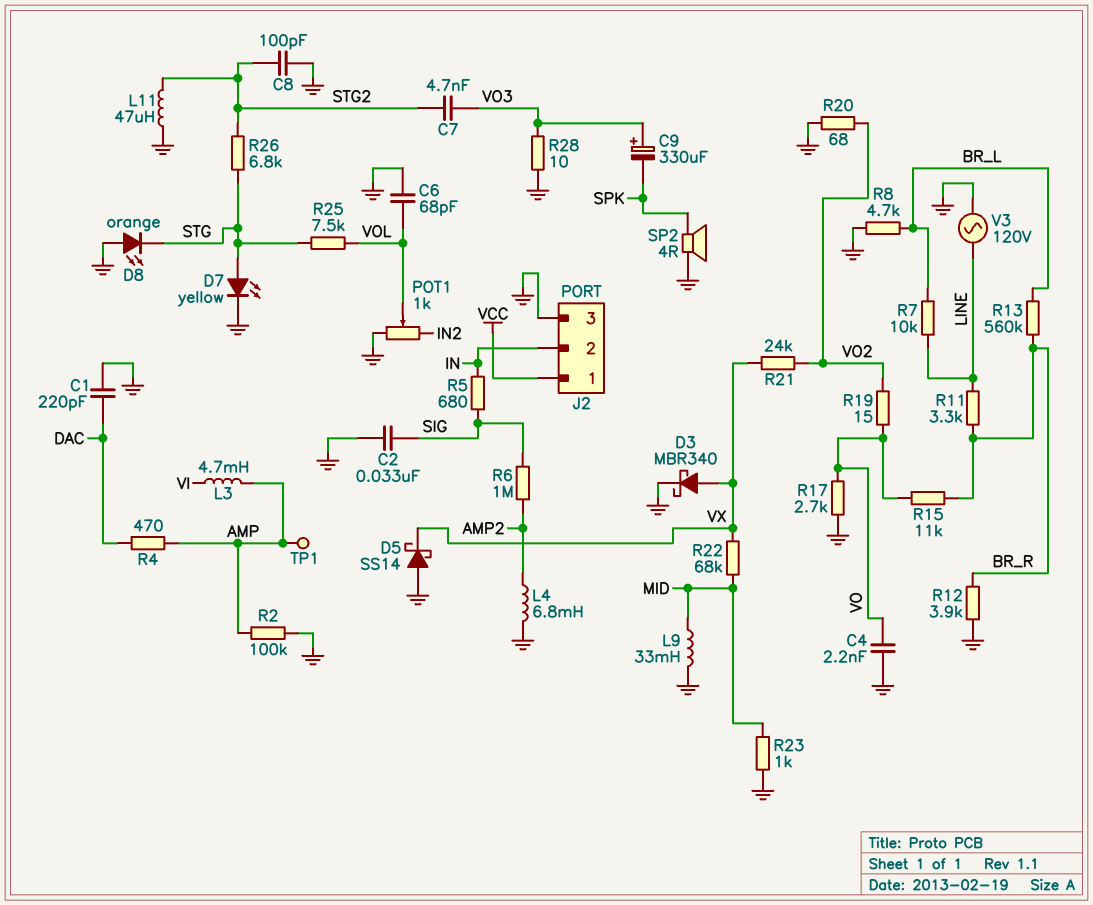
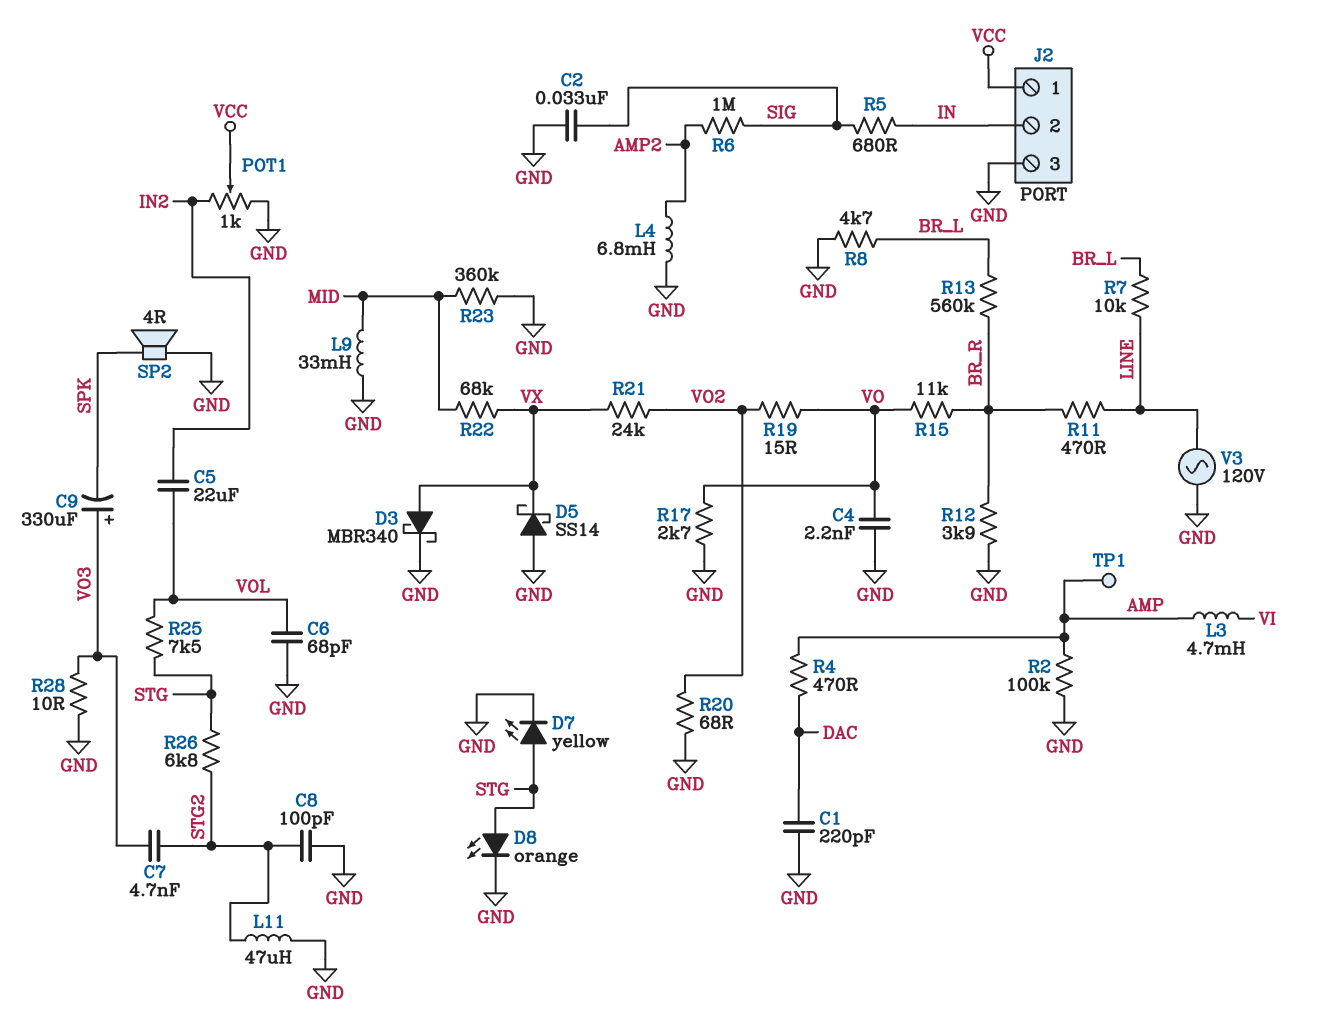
C5: none -> 22uF (IN2, VOL)
D8: LED orange (A GND, K STG) -> LED orange (A STG, K GND)
POT1: 1k (GND, IN2, wiper VOL) -> 1k (GND, IN2, wiper VCC)
R11: 3.3k (BR_R, LINE) -> 470 (BR_R, LINE)
R23: 1k (GND, MID) -> 360k (GND, MID)

